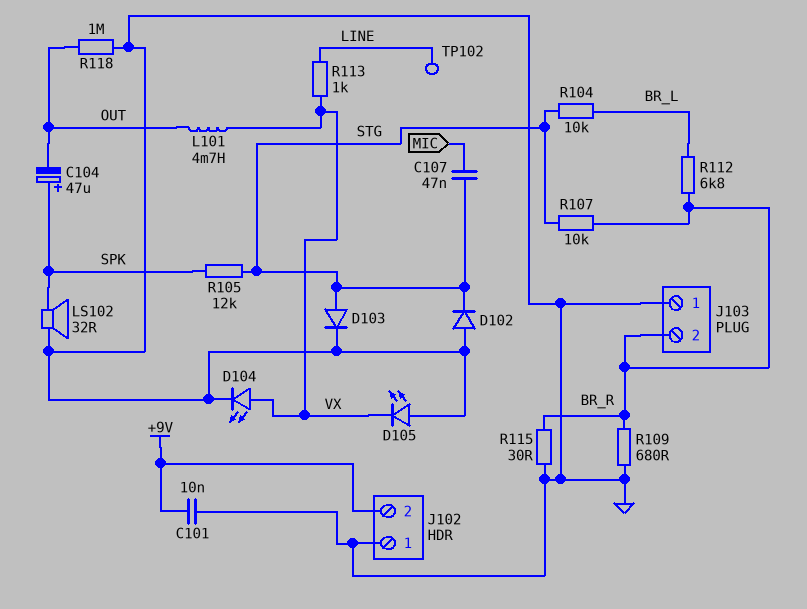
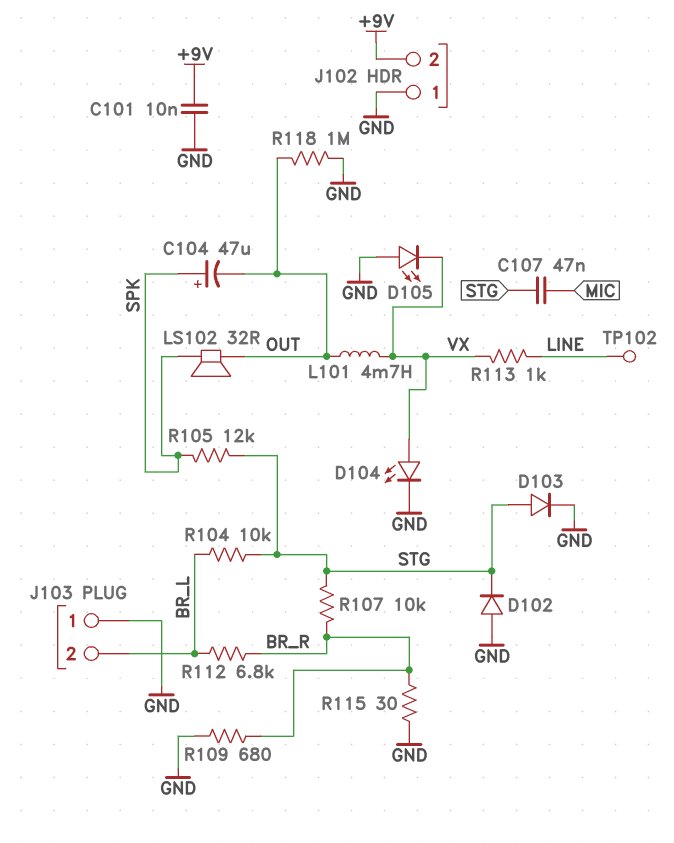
J103 pin 2: BR_R -> BR_L
LS102: speaker 32R (GND, SPK) -> speaker 32R (OUT, SPK)

